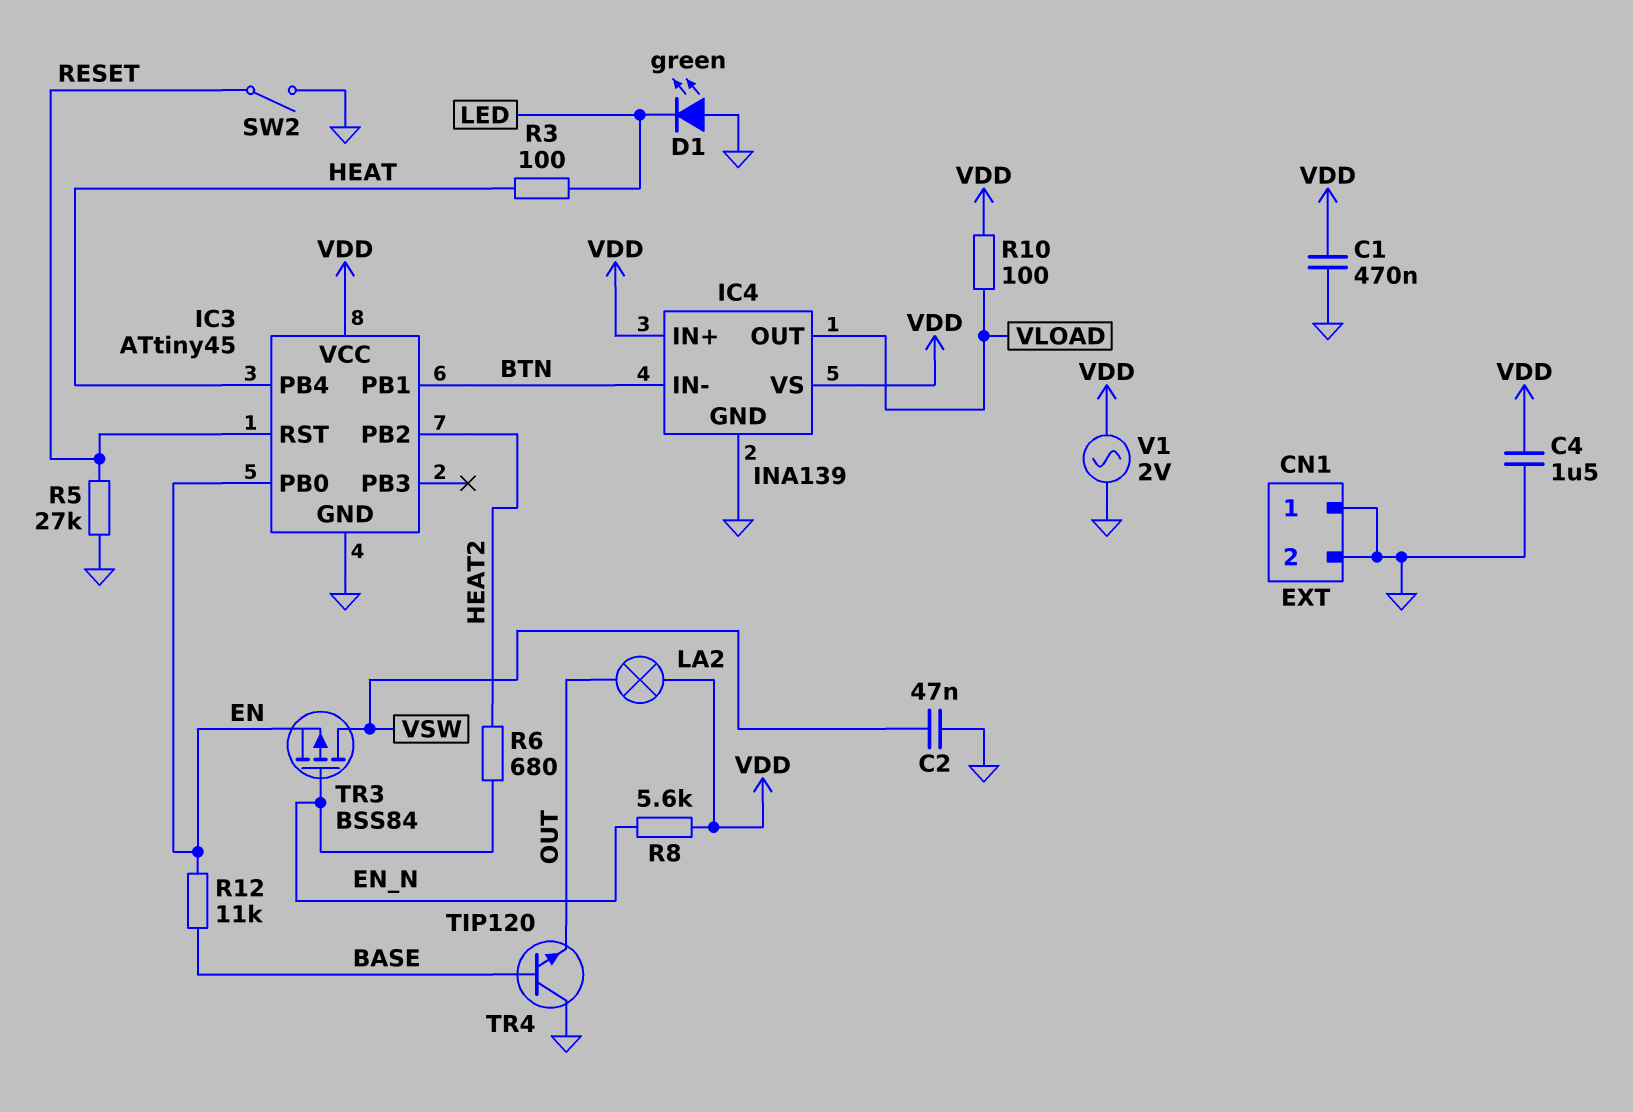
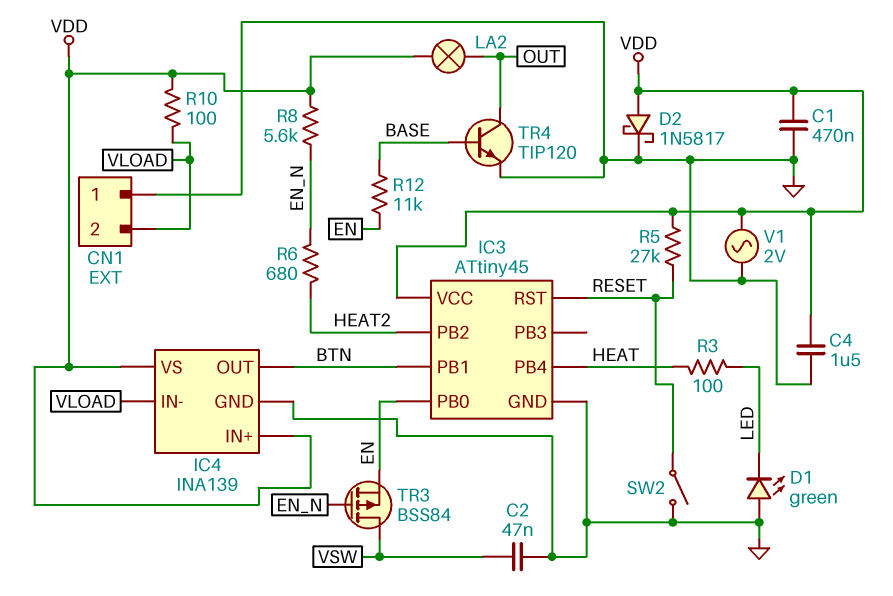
CN1 pin 2: GND -> VLOAD
D2: none -> schottky 1N5817 (A VDD, K GND)
IC4 pin IN-: BTN -> VLOAD
IC4 pin OUT: VLOAD -> BTN
R5: 27k (GND, RESET) -> 27k (RESET, VDD)
TR4: NPN TIP120 (B BASE, C GND, E OUT) -> NPN TIP120 (B BASE, C OUT, E GND)

